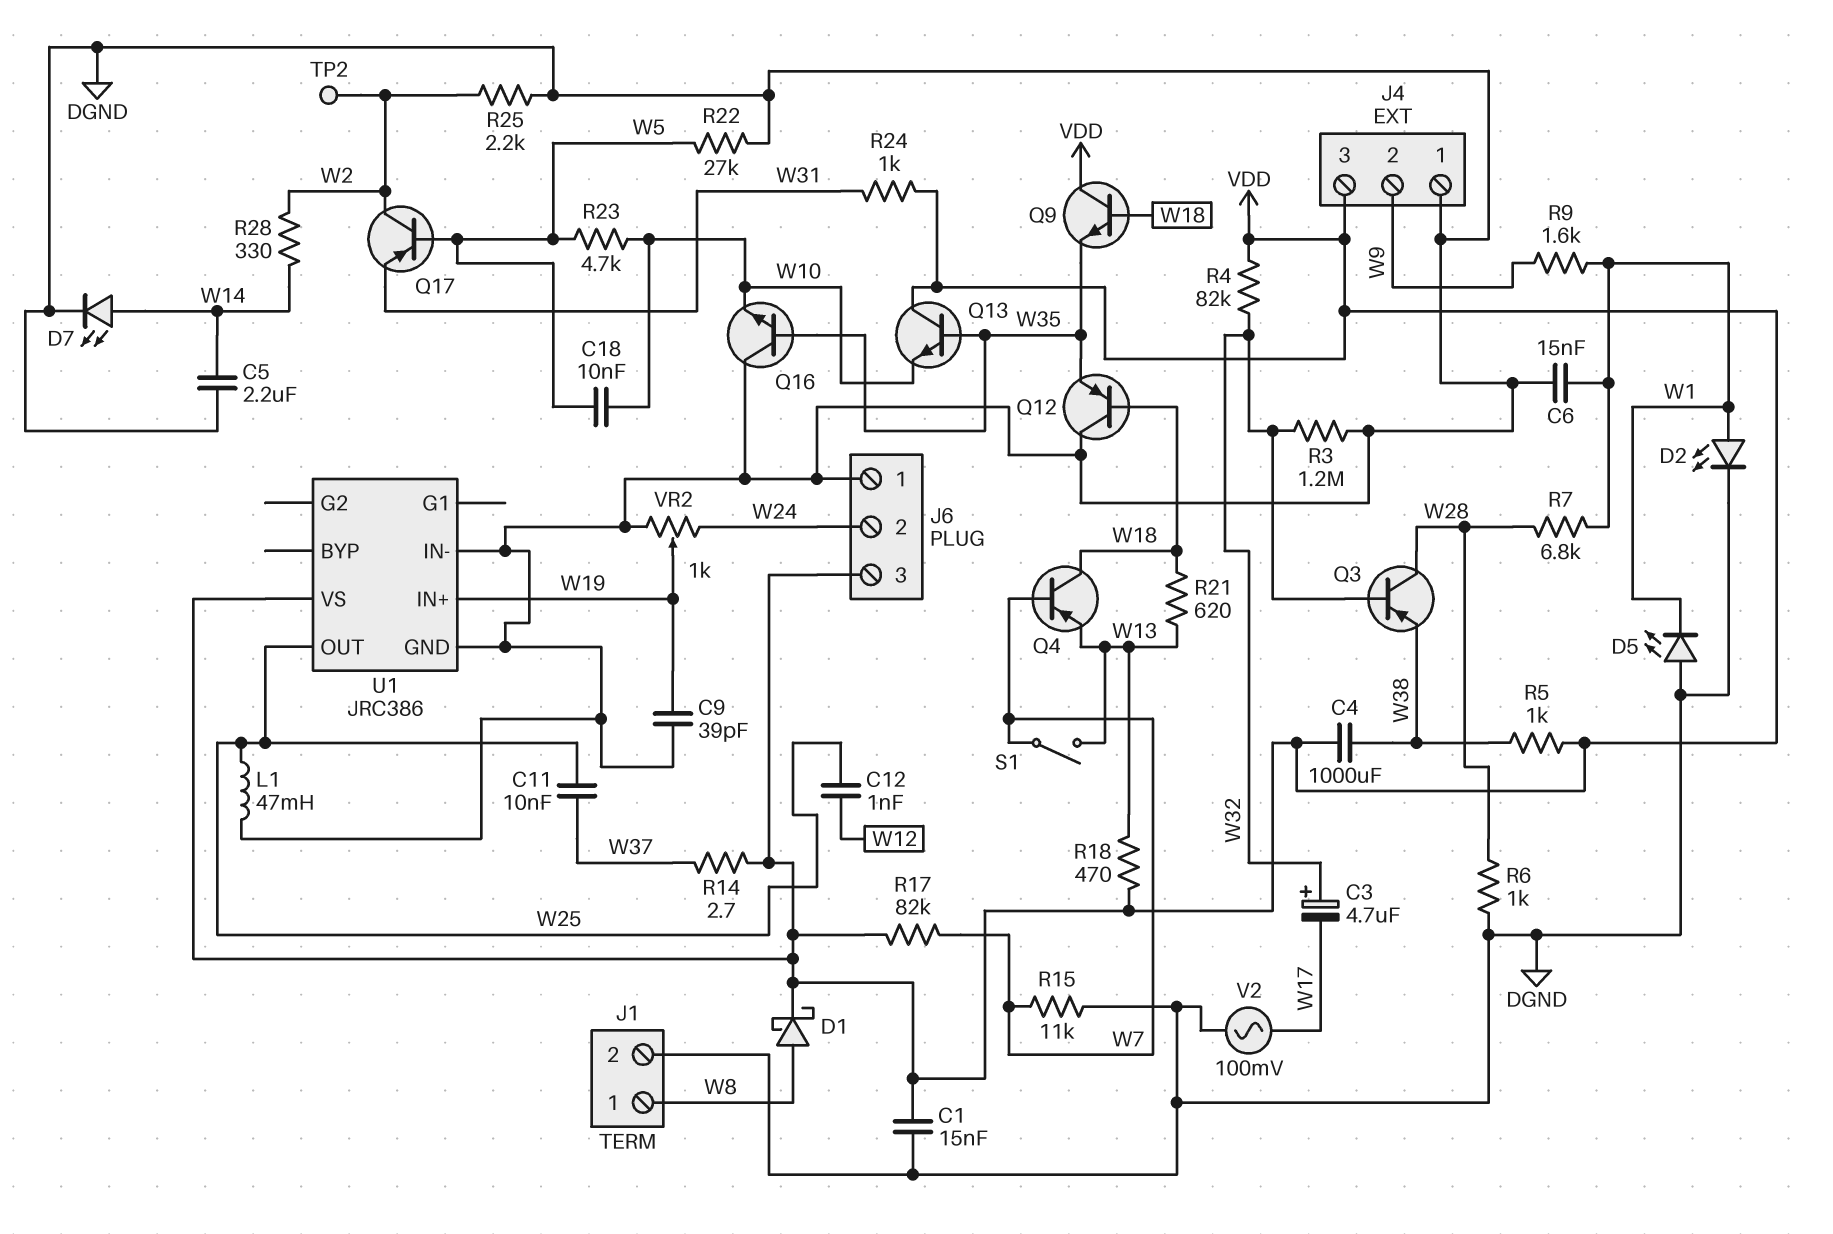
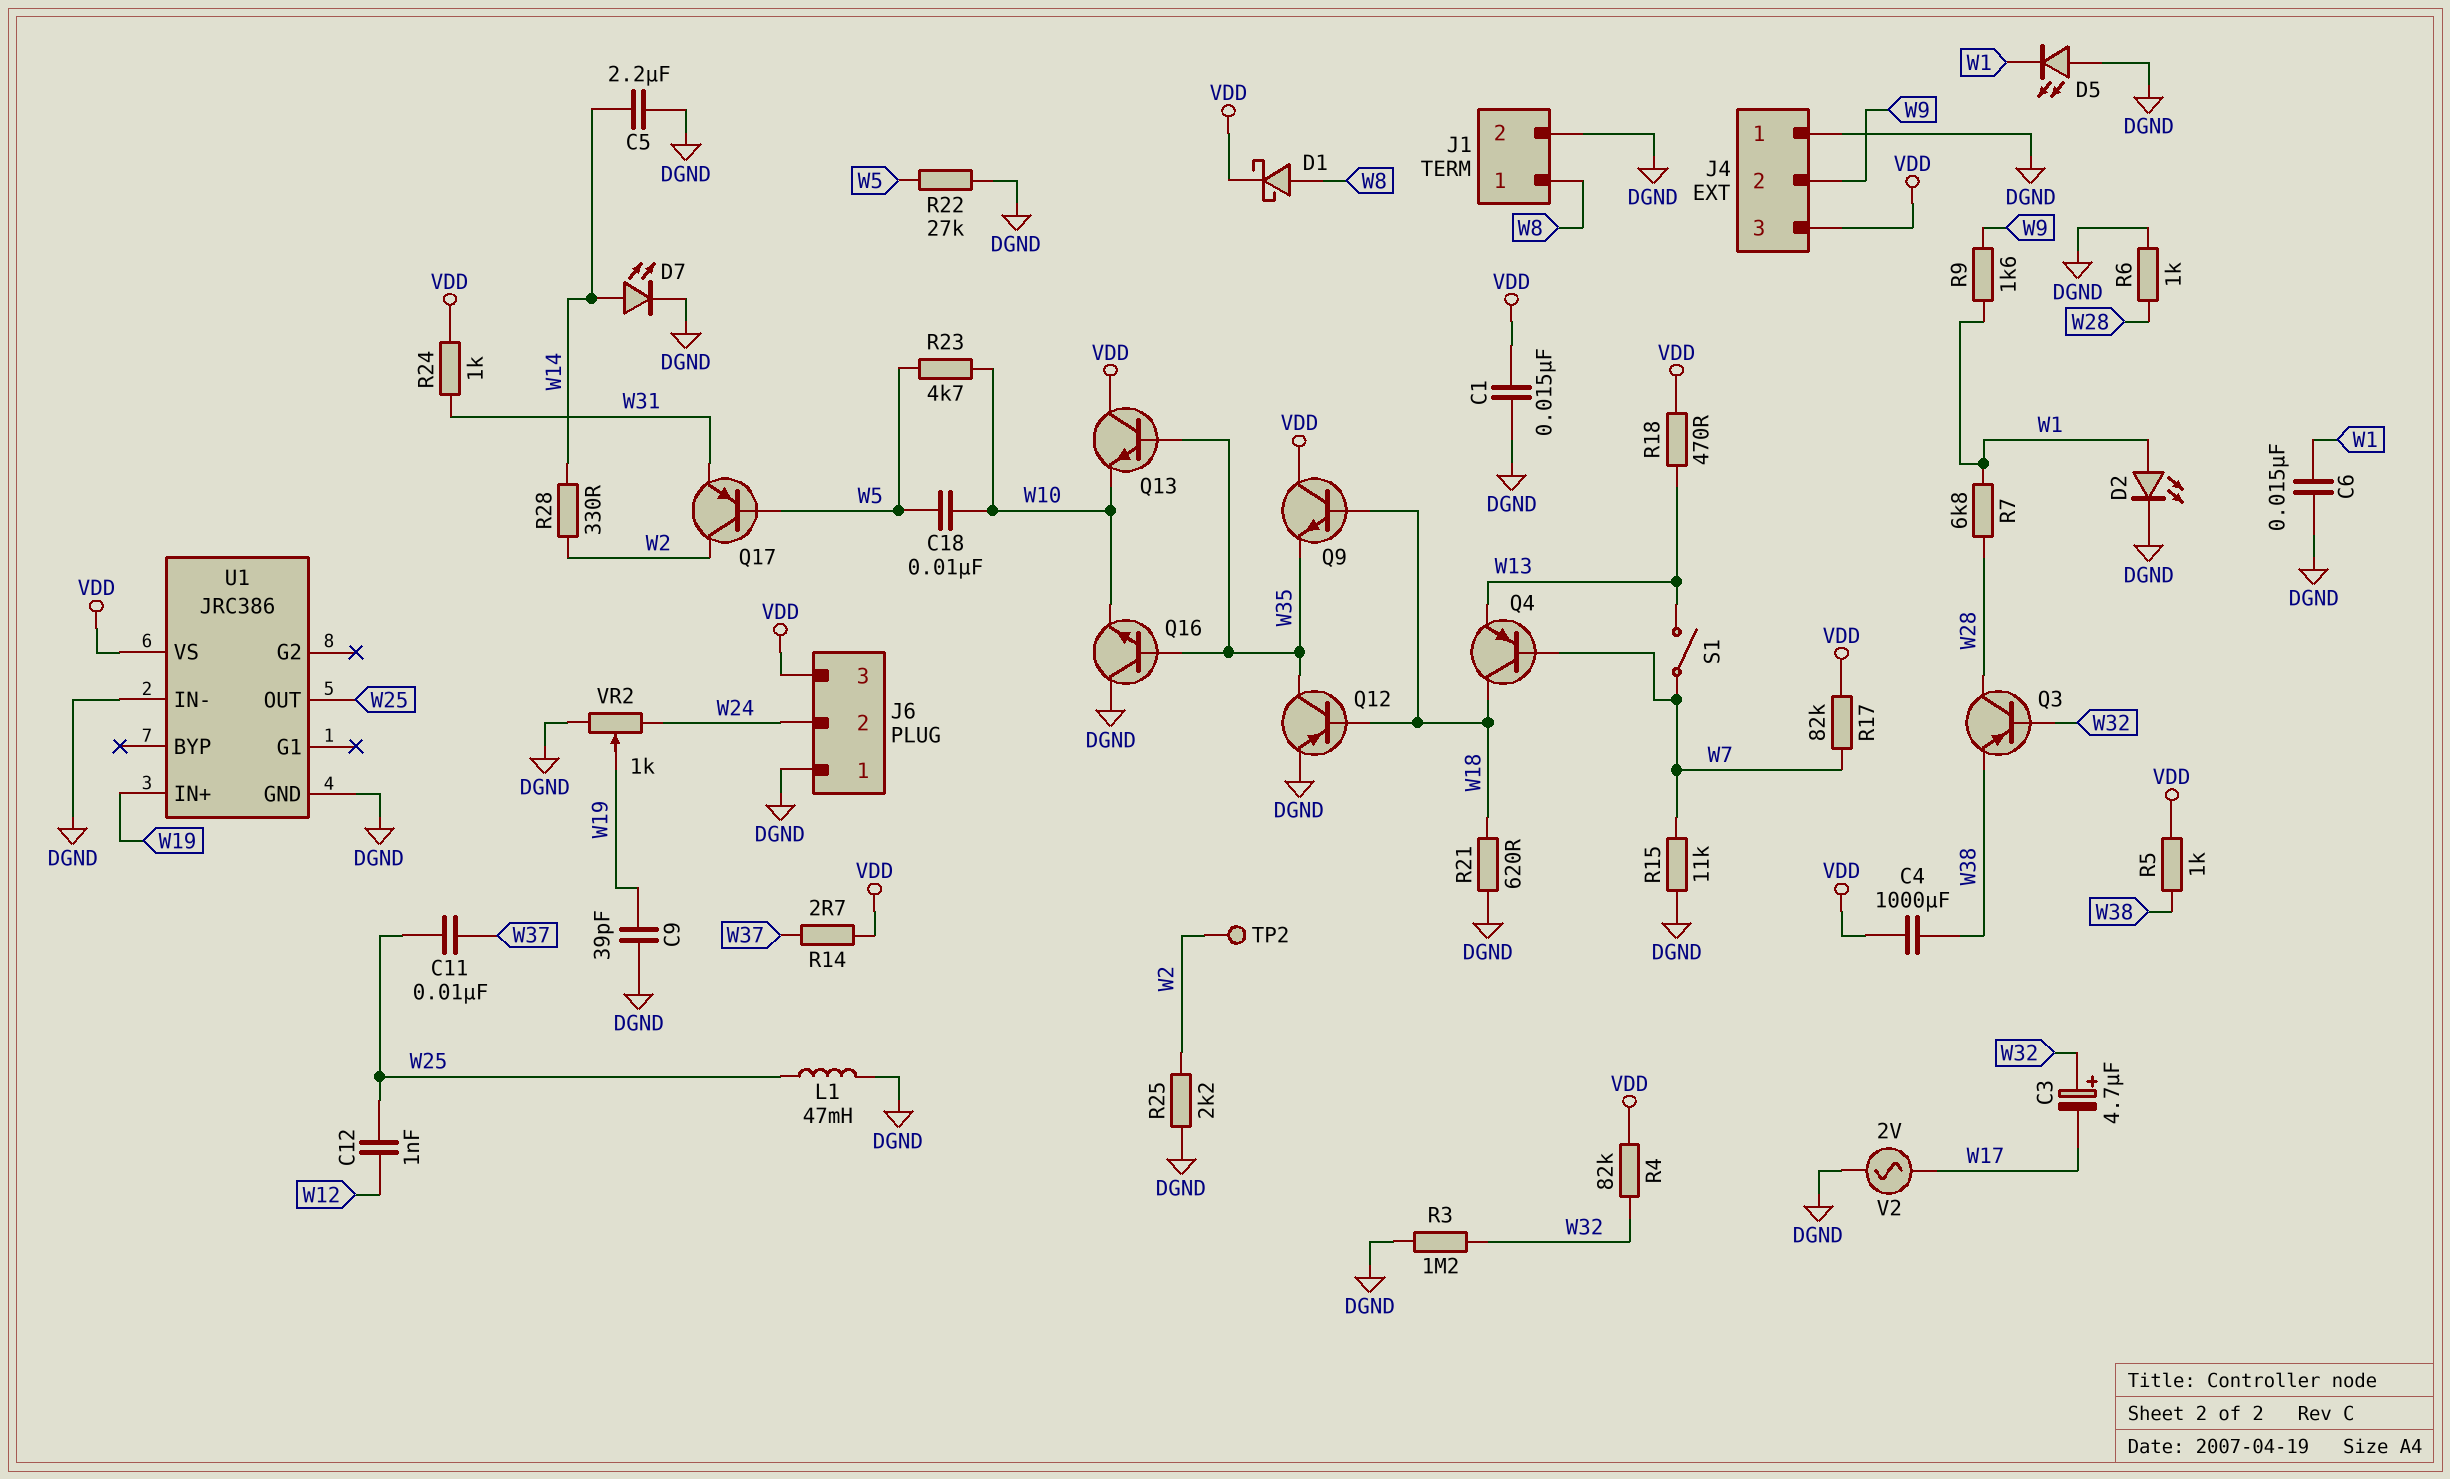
Q12: PNP (B W18, C DGND, E W35) -> PNP (B W18, C W35, E DGND)
R21: 620 (W13, W18) -> 620 (DGND, W18)
V2: AC 100mV (DGND, W17) -> AC 2V (DGND, W17)

